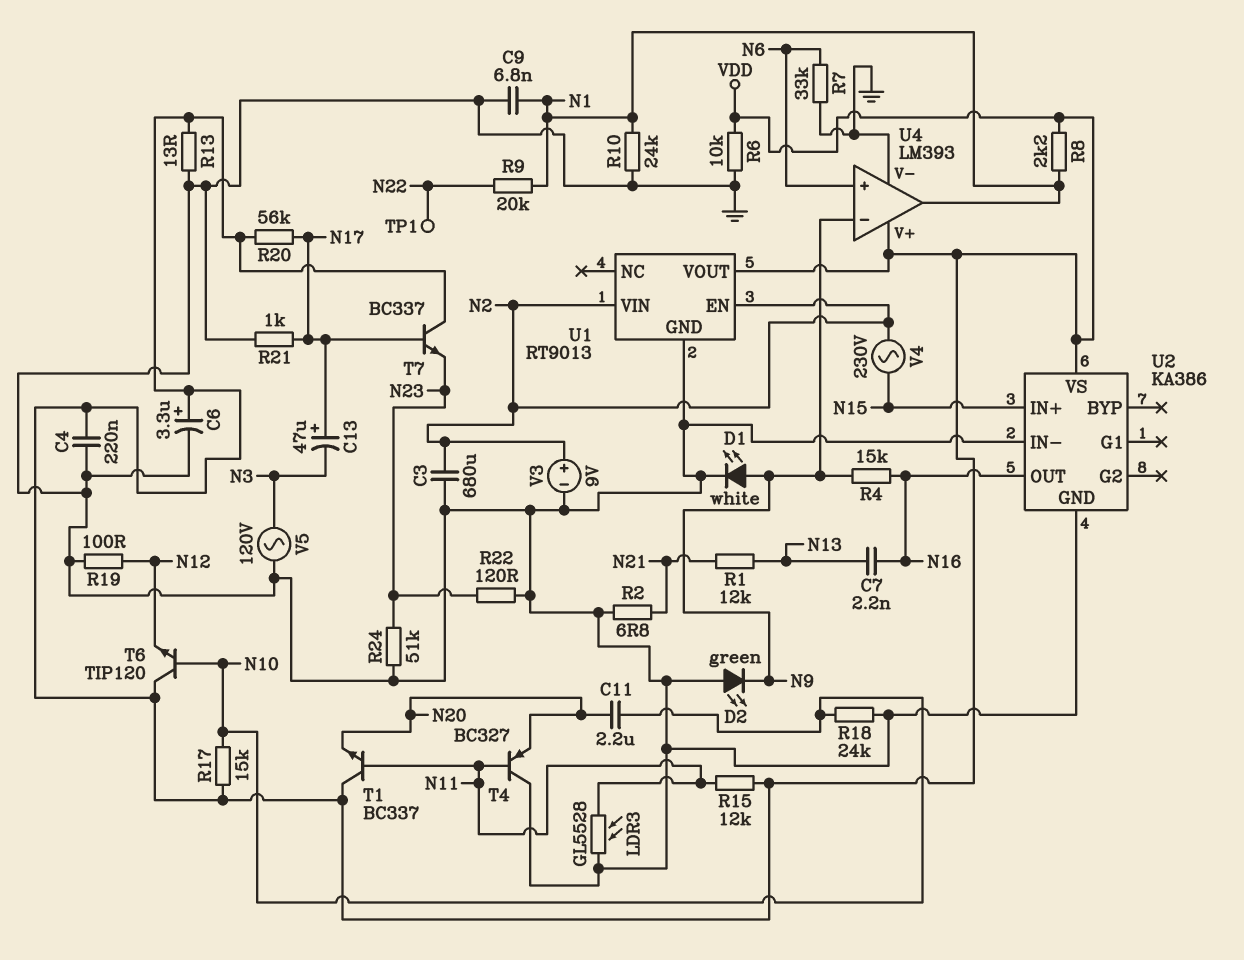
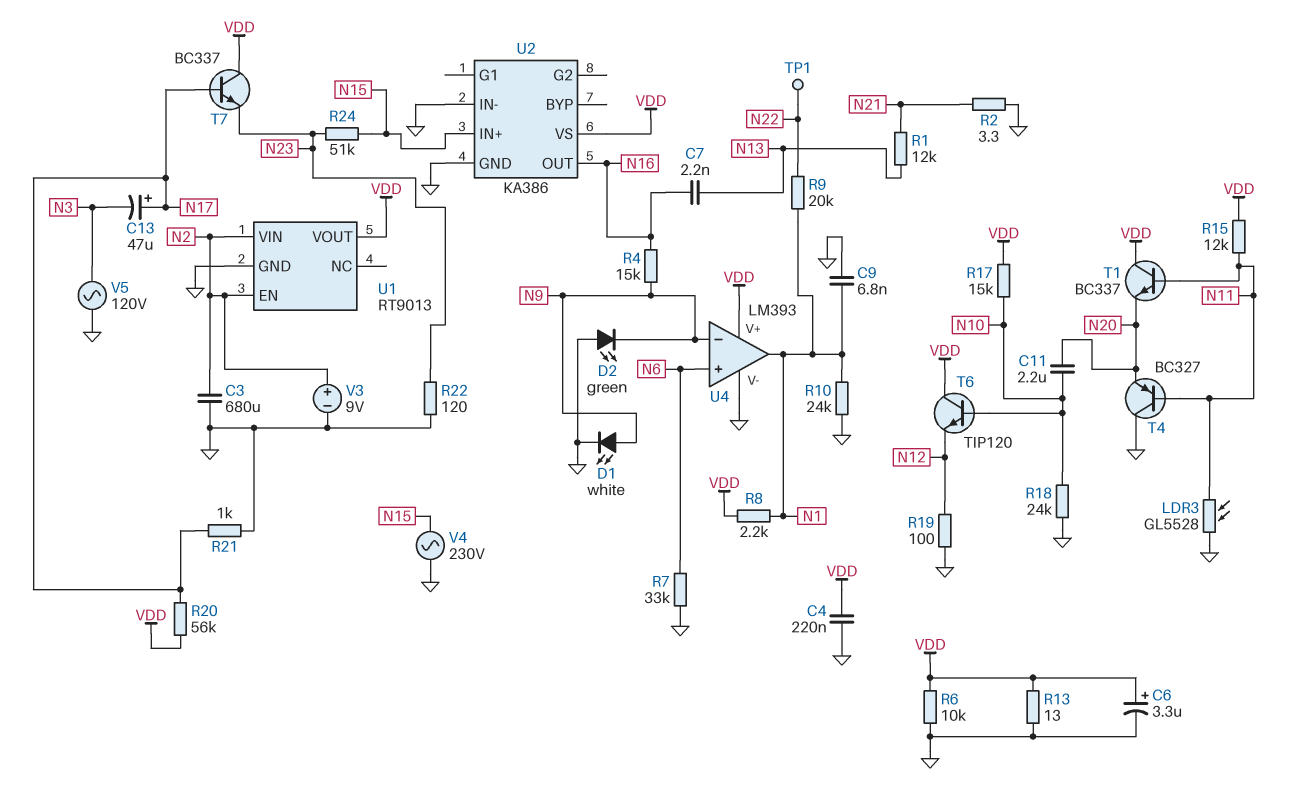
R2: 6.8 (GND, N21) -> 3.3 (GND, N21)
R24: 51k (GND, N23) -> 51k (N15, N23)
V4: AC 230V (N2, N15) -> AC 230V (GND, N15)

